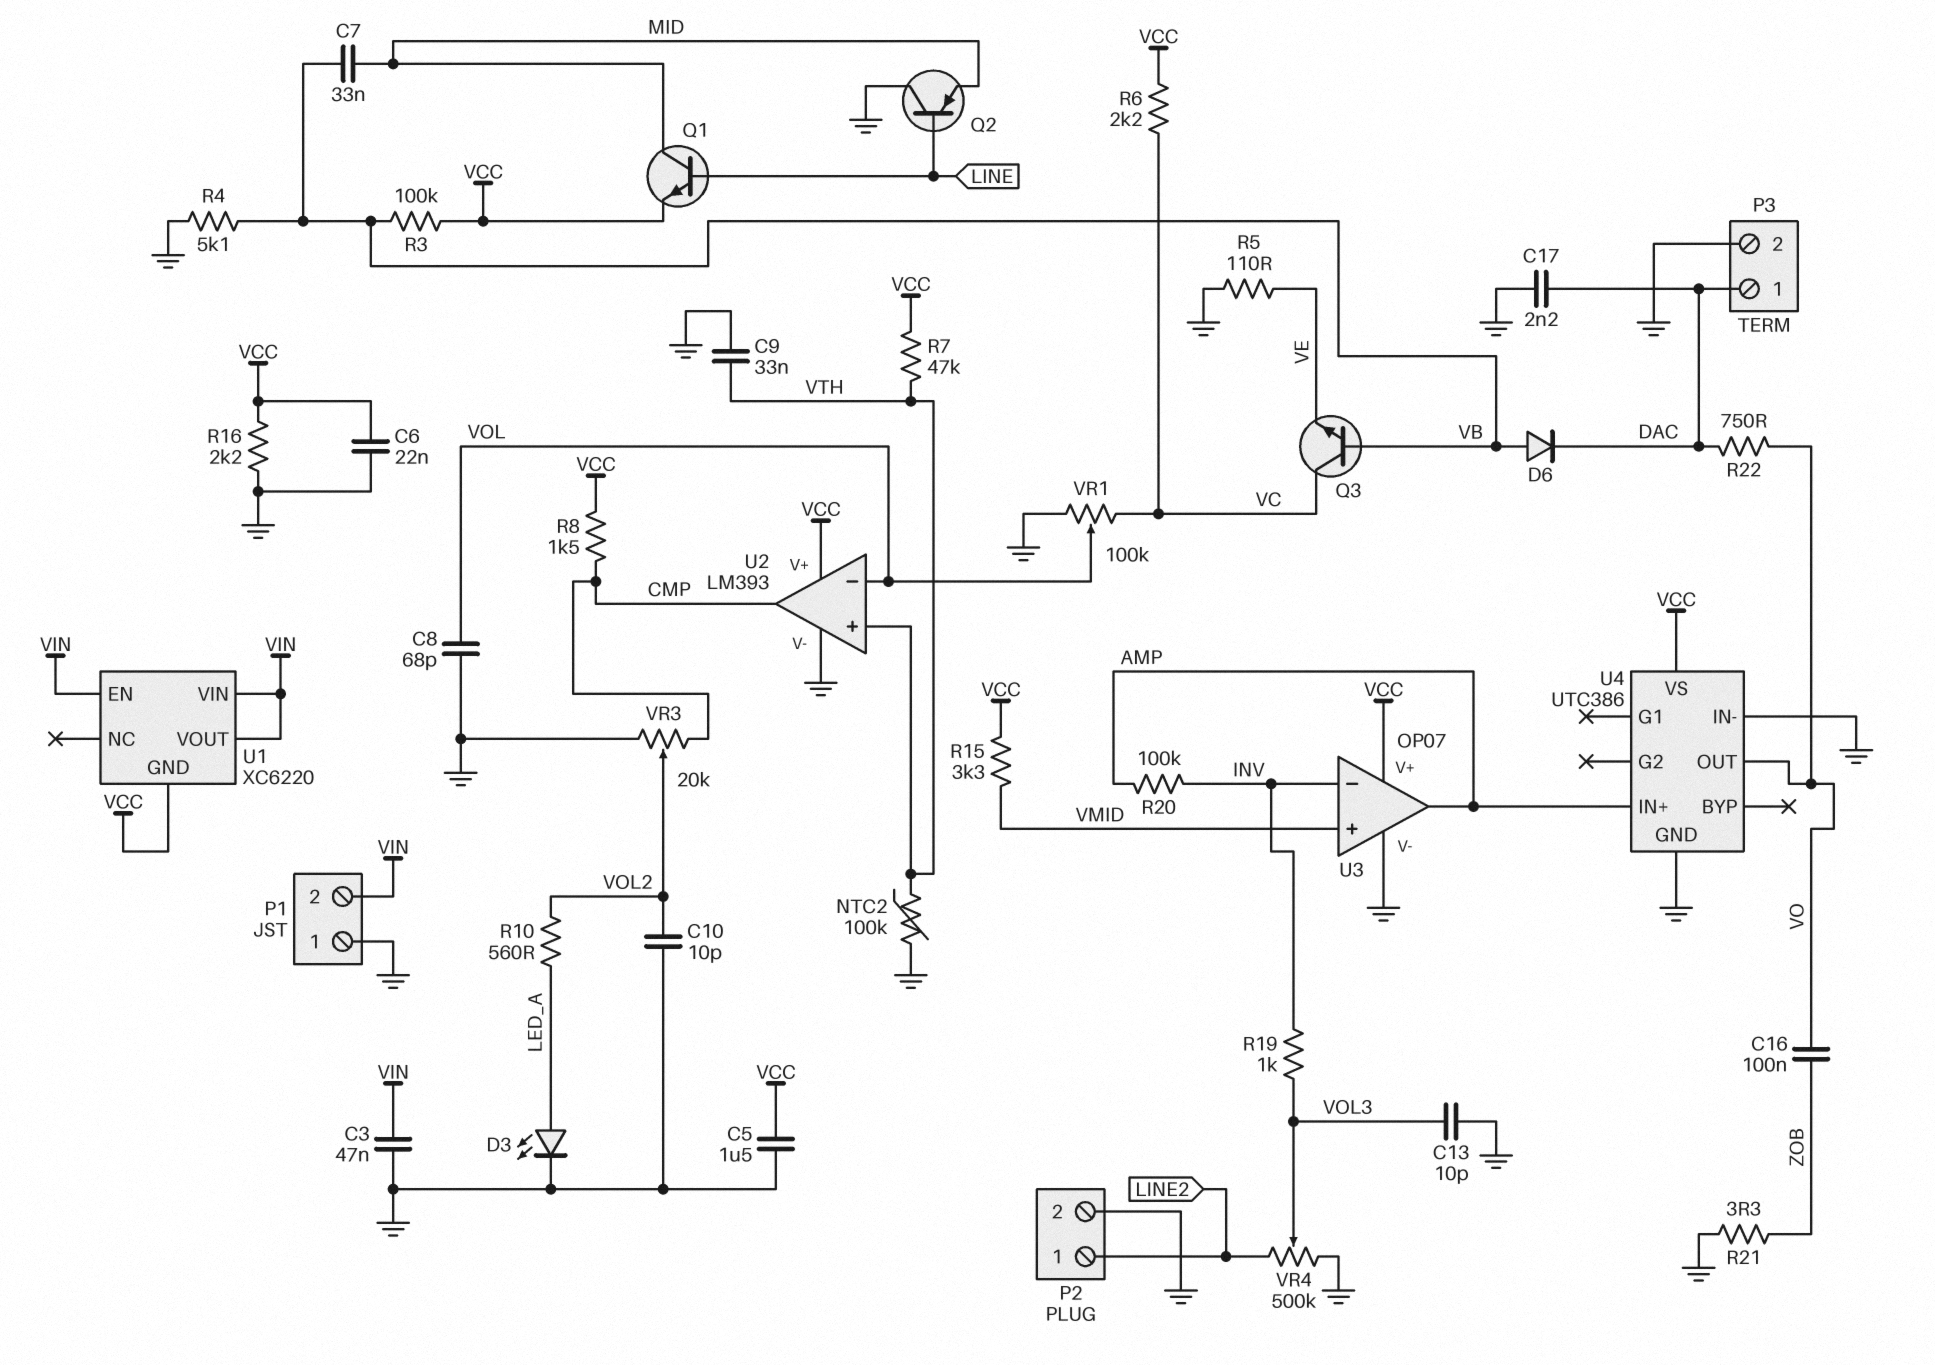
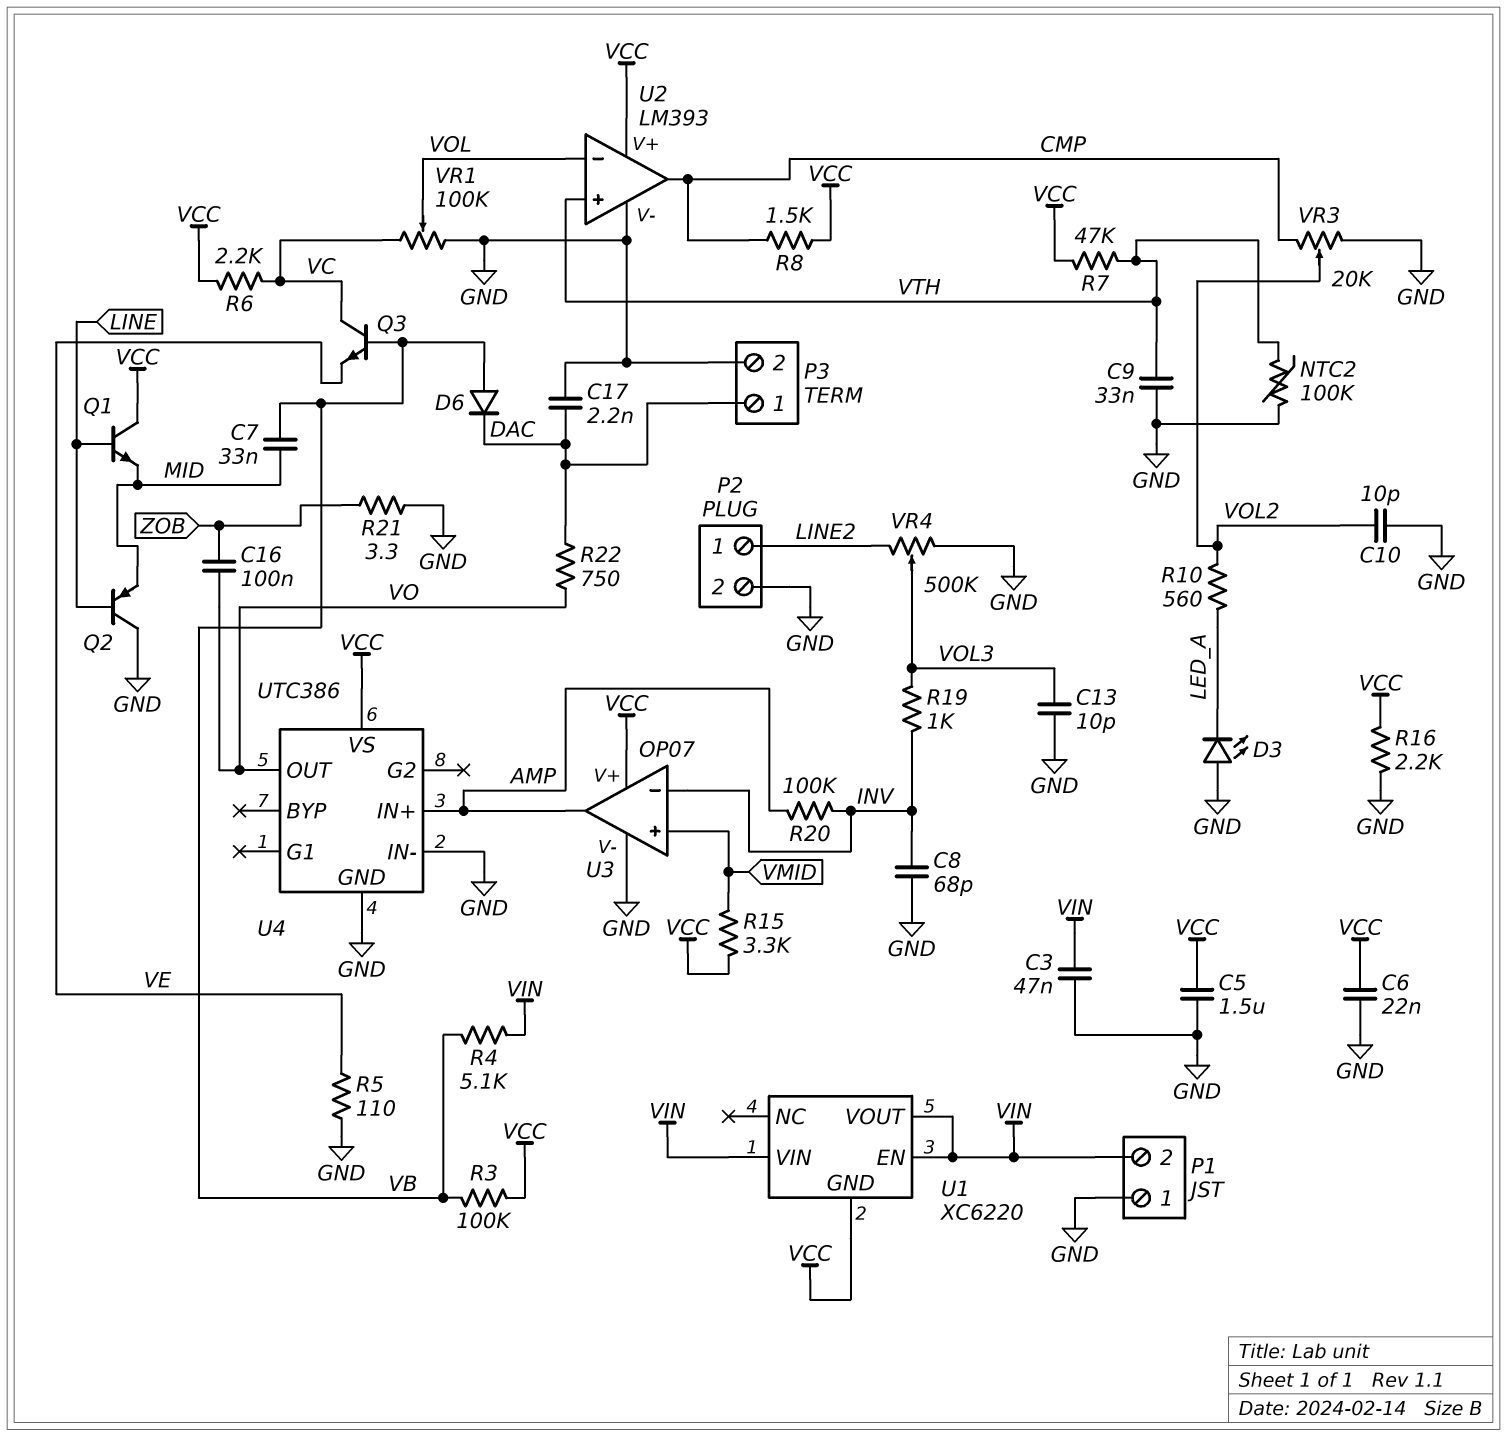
C8: 68pF (GND, VOL) -> 68pF (GND, INV)
D3: LED (A LED_A, K GND) -> LED (A GND, K LED_A)
Q1: NPN (B LINE, C MID, E VCC) -> NPN (B LINE, C VCC, E MID)
R4: 5.1k (GND, VB) -> 5.1k (VB, VIN)

